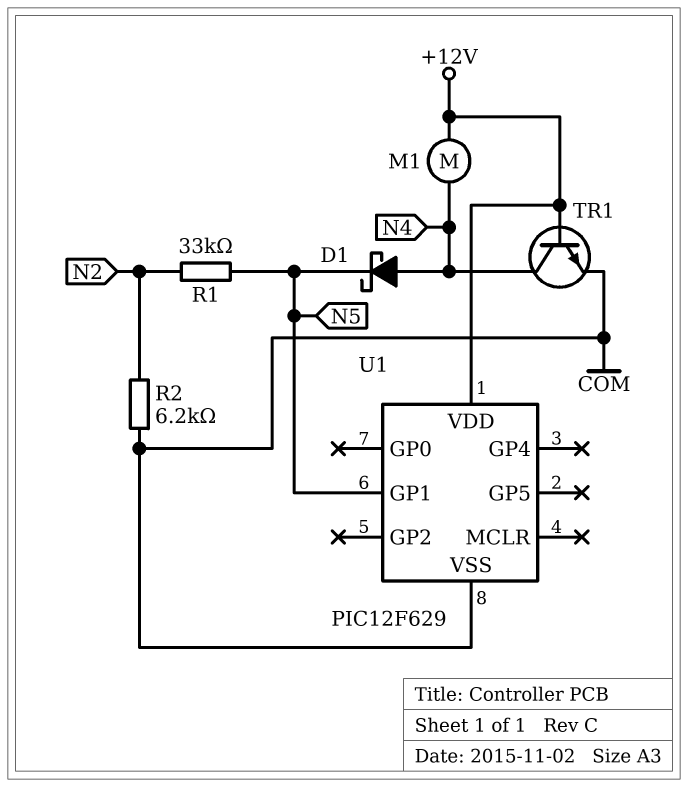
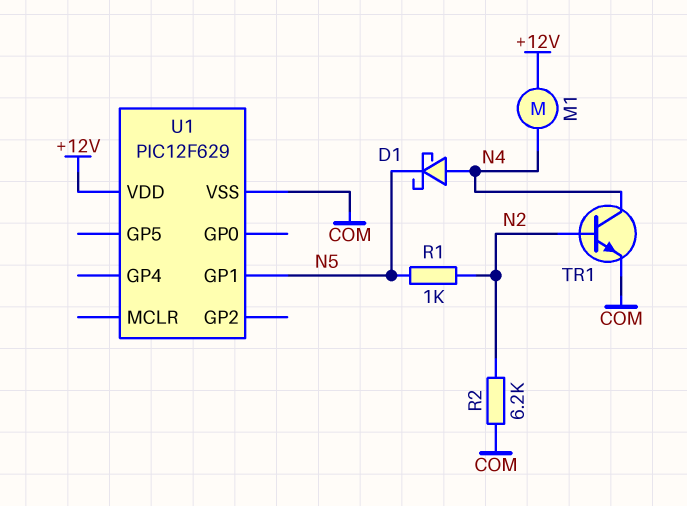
R1: 33k (N2, N5) -> 1k (N2, N5)
TR1: NPN (B +12V, C N4, E COM) -> NPN (B N2, C N4, E COM)

